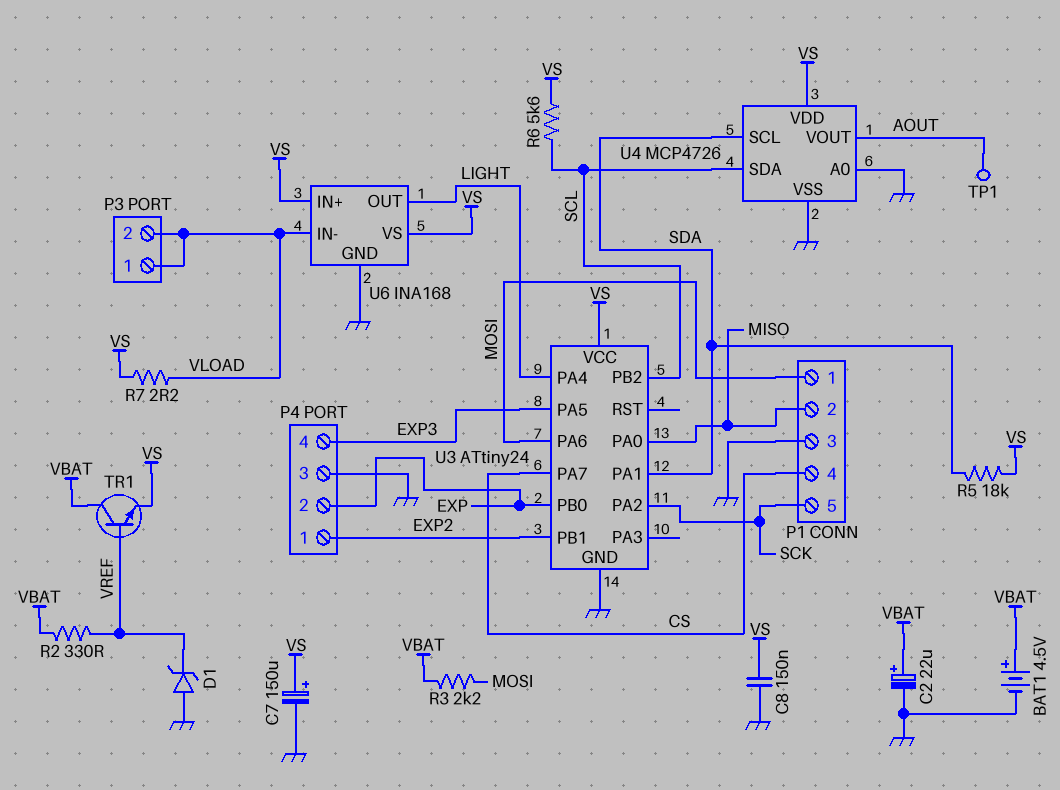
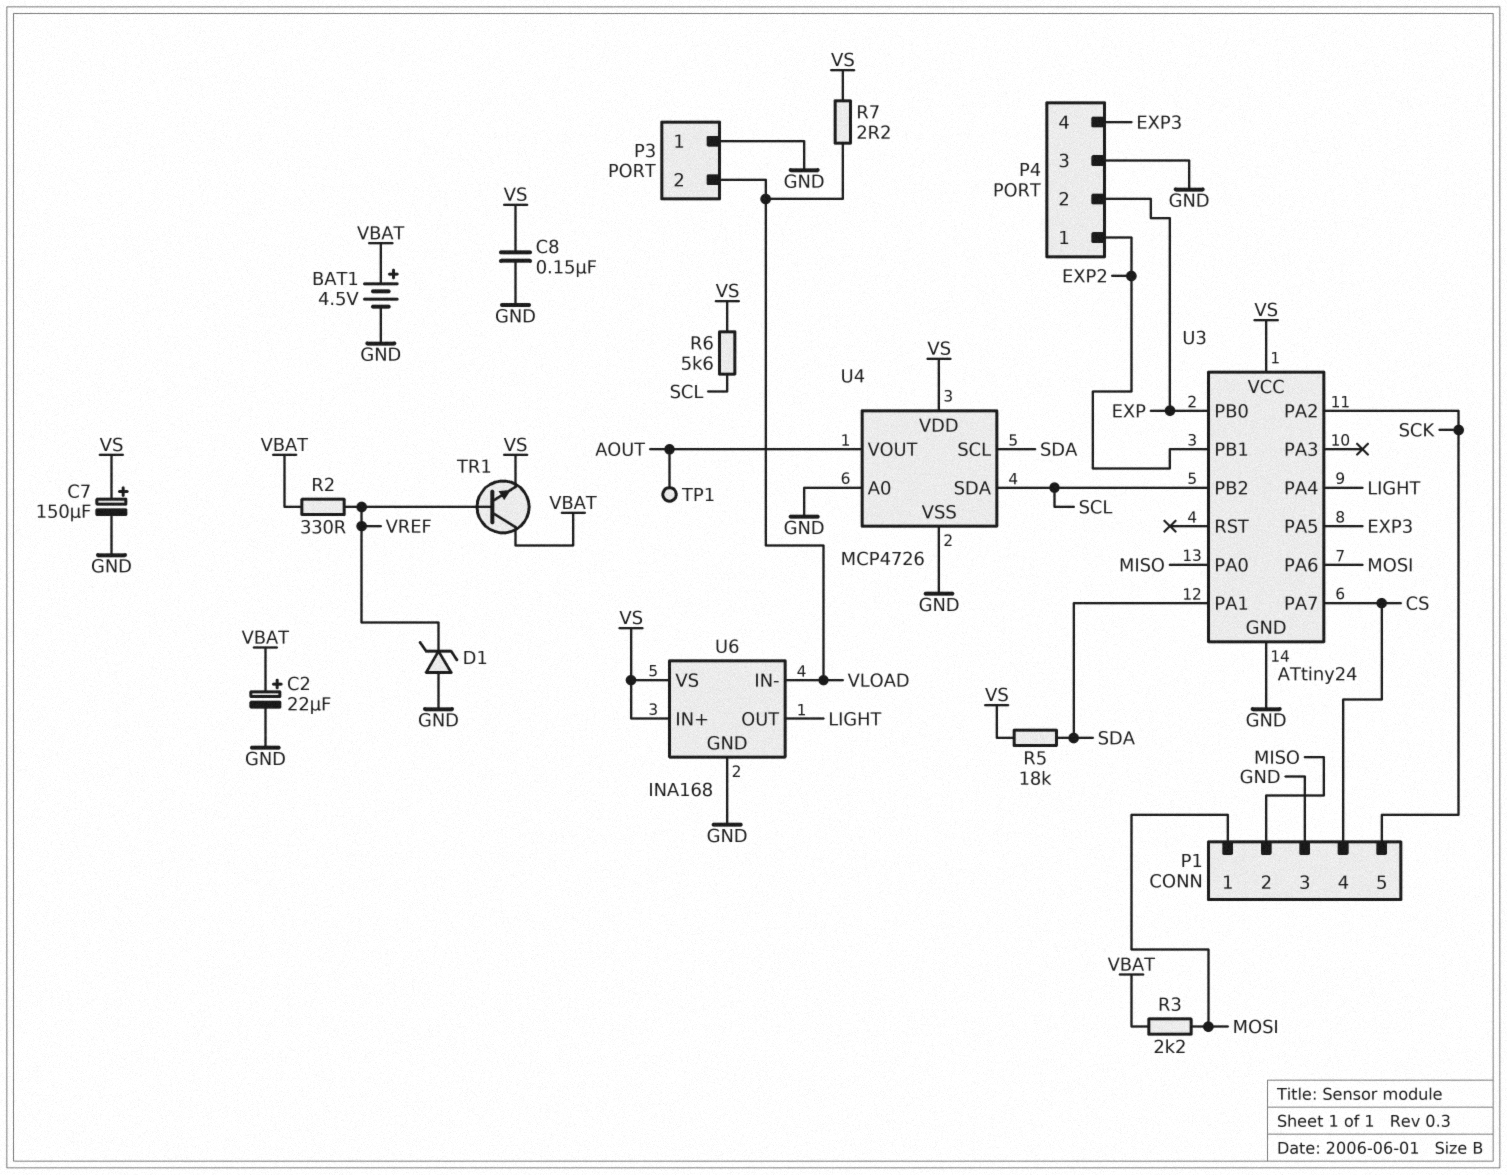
P3 pin 1: VLOAD -> GND

